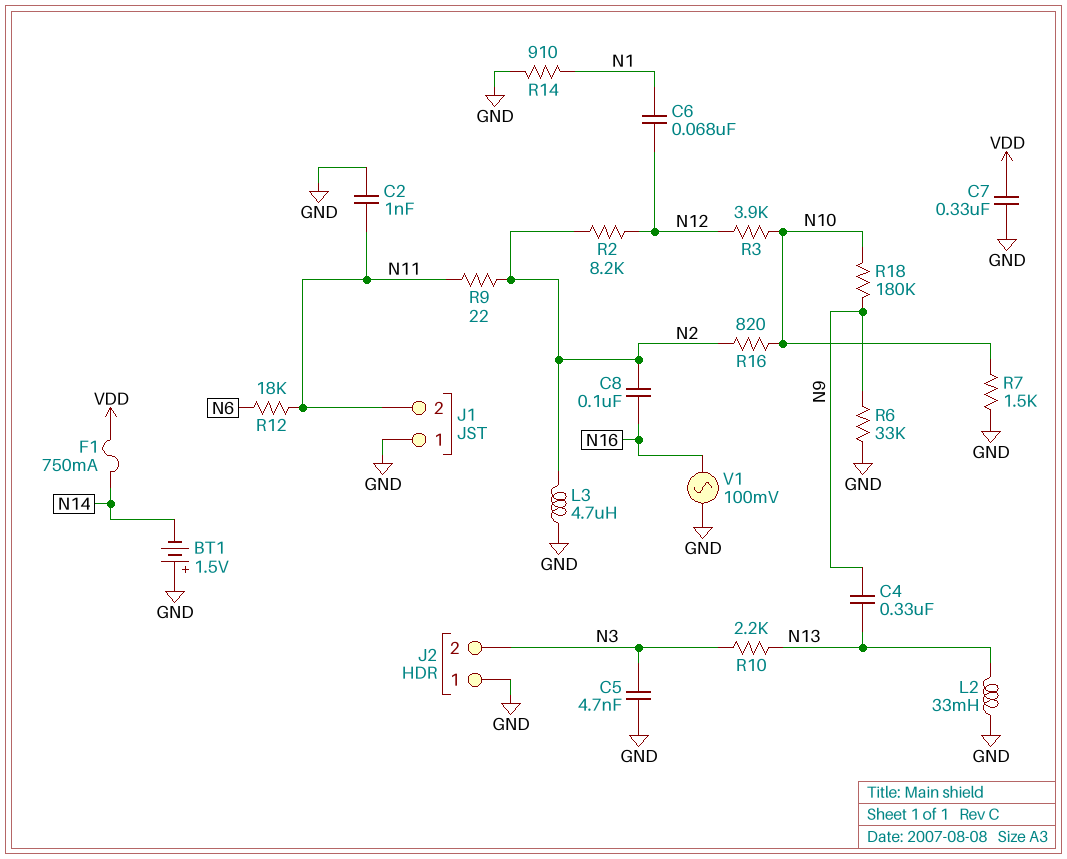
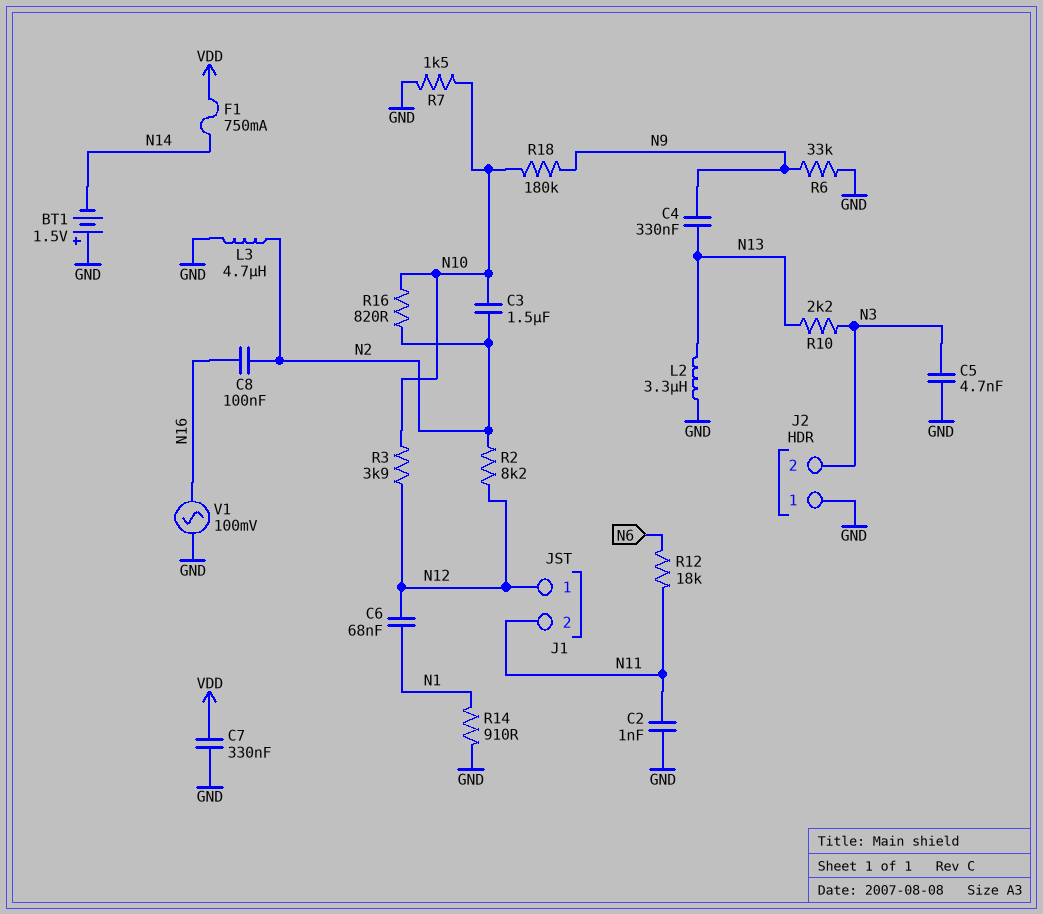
C3: none -> 1.5uF (N2, N10)
J1 pin 1: GND -> N12
L2: 33mH (GND, N13) -> 3.3uH (GND, N13)
R9: 22 (N2, N11) -> none

